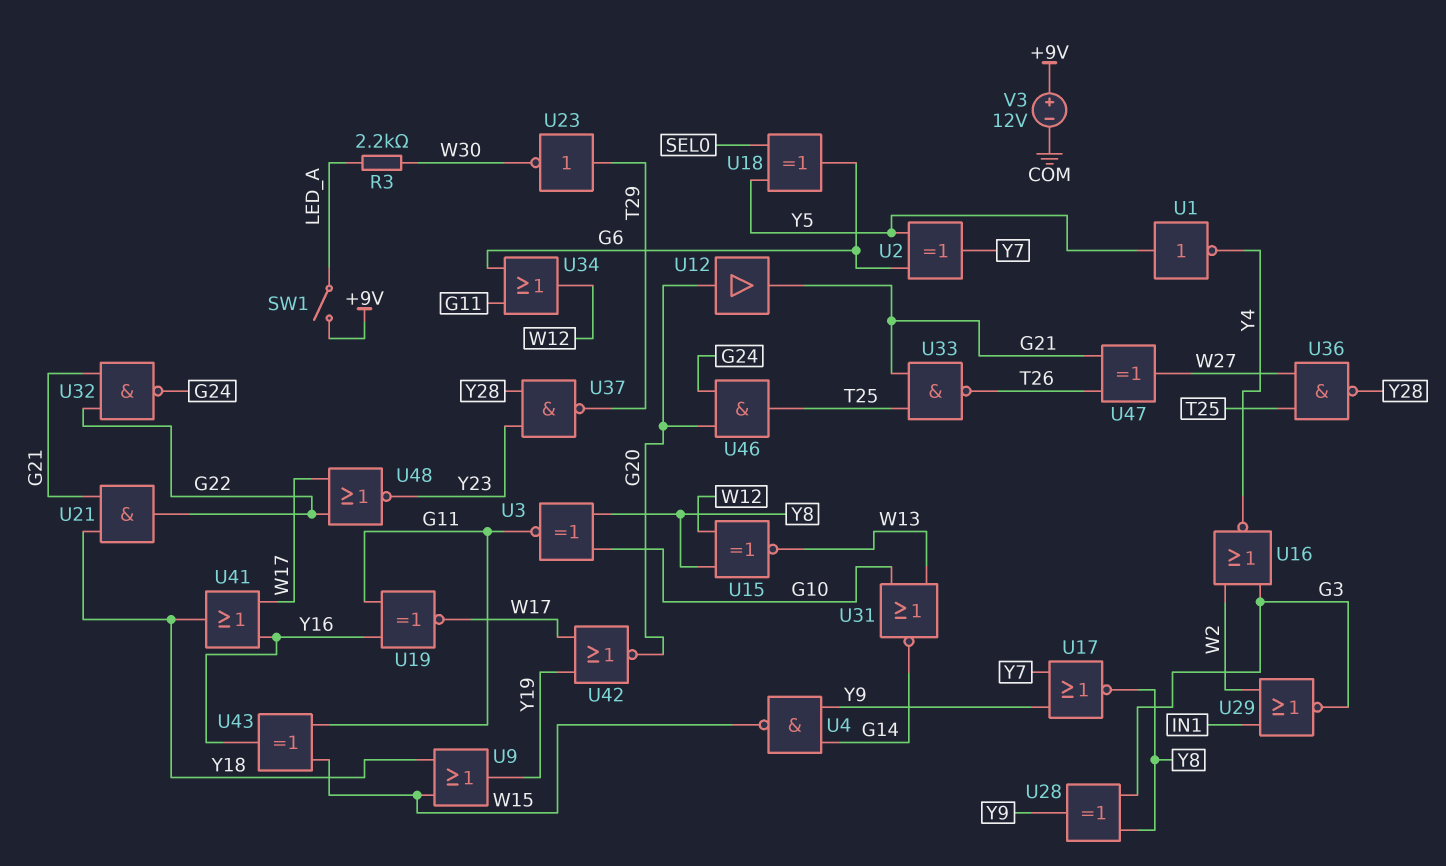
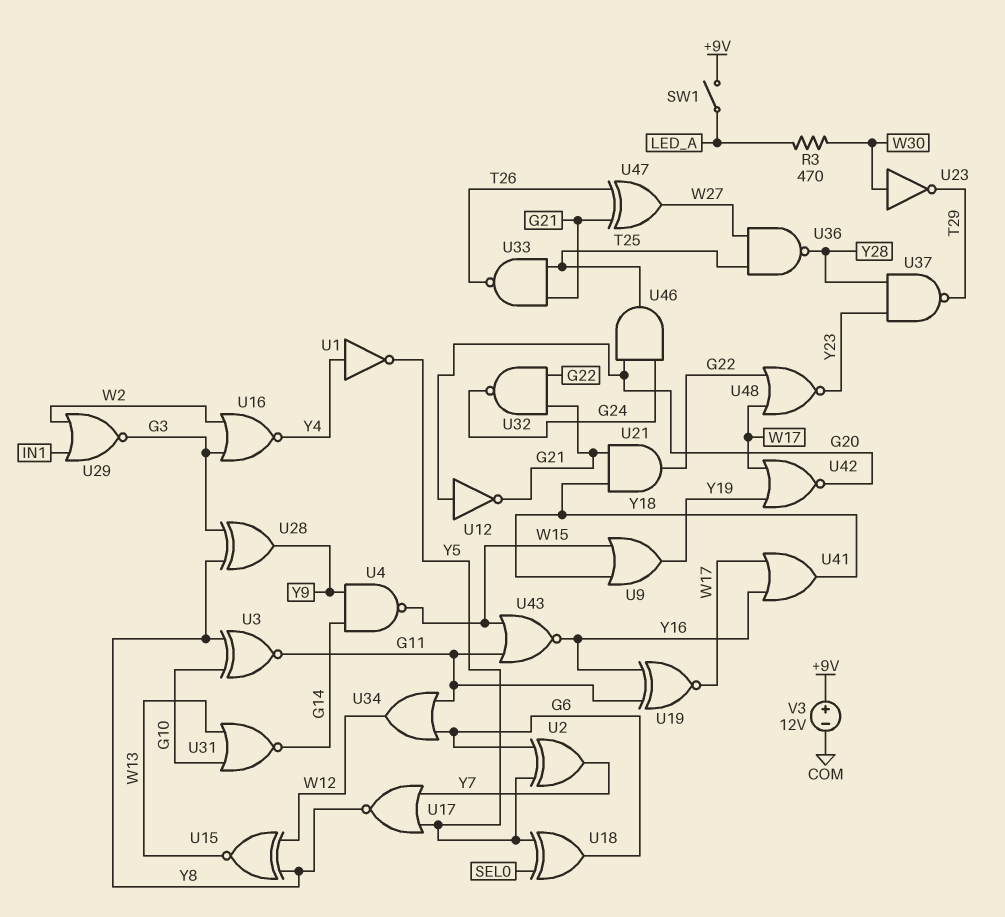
R3: 2.2k (LED_A, W30) -> 470 (LED_A, W30)
U1: NOT (in Y5, out Y4) -> NOT (in Y4, out Y5)
U12: buffer (in G20, out G21) -> NOT (in G20, out G21)
U17: NOR (in Y7, in Y9, out Y8) -> NOR (in Y5, in Y7, out Y8)
U23: NOT (in T29, out W30) -> NOT (in W30, out T29)
U43: XOR (in G11, in W15, out Y16) -> NOR (in G11, in W15, out Y16)

